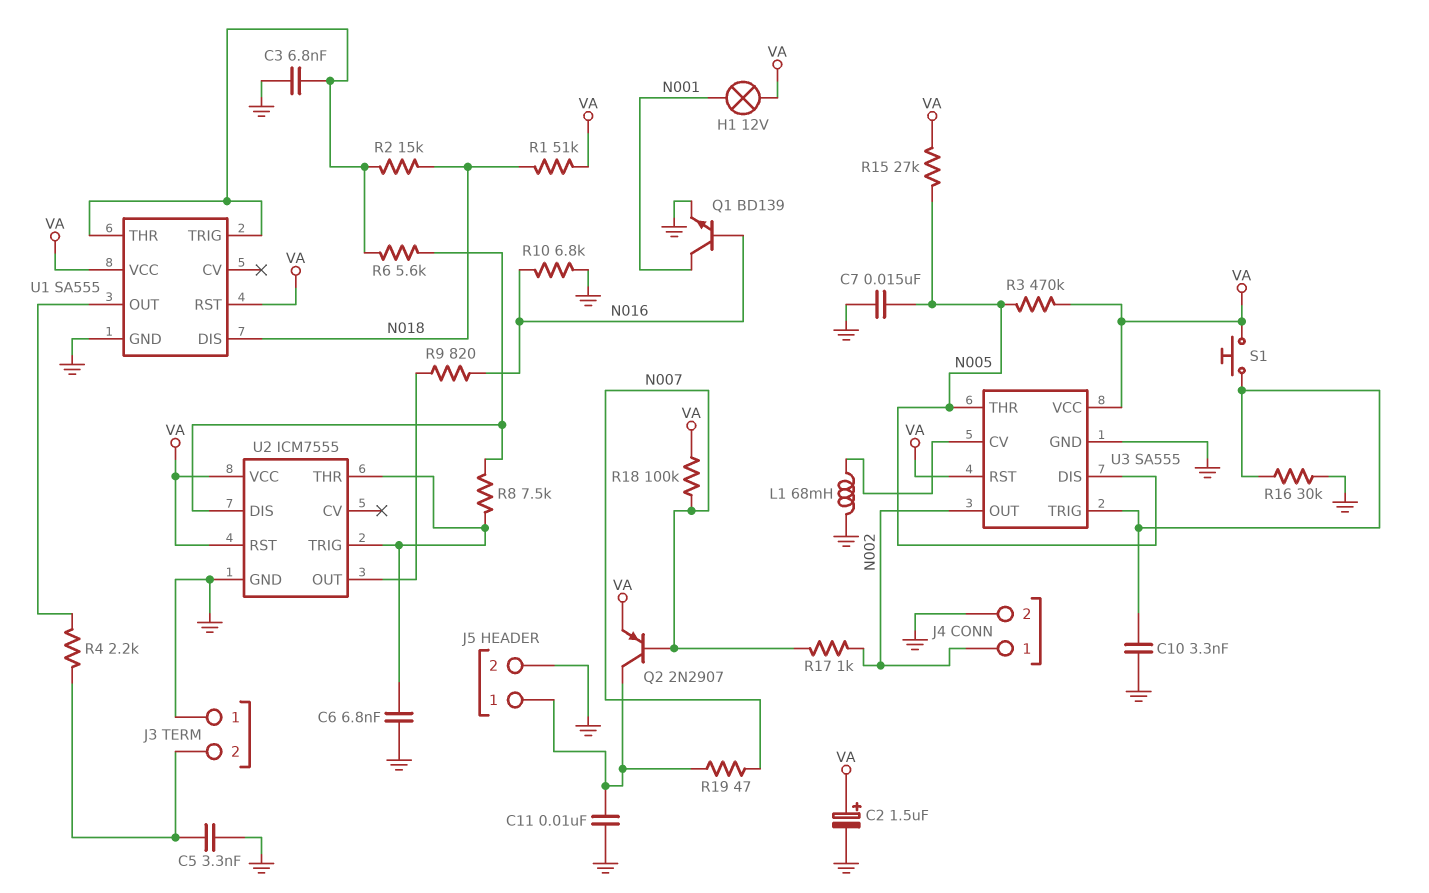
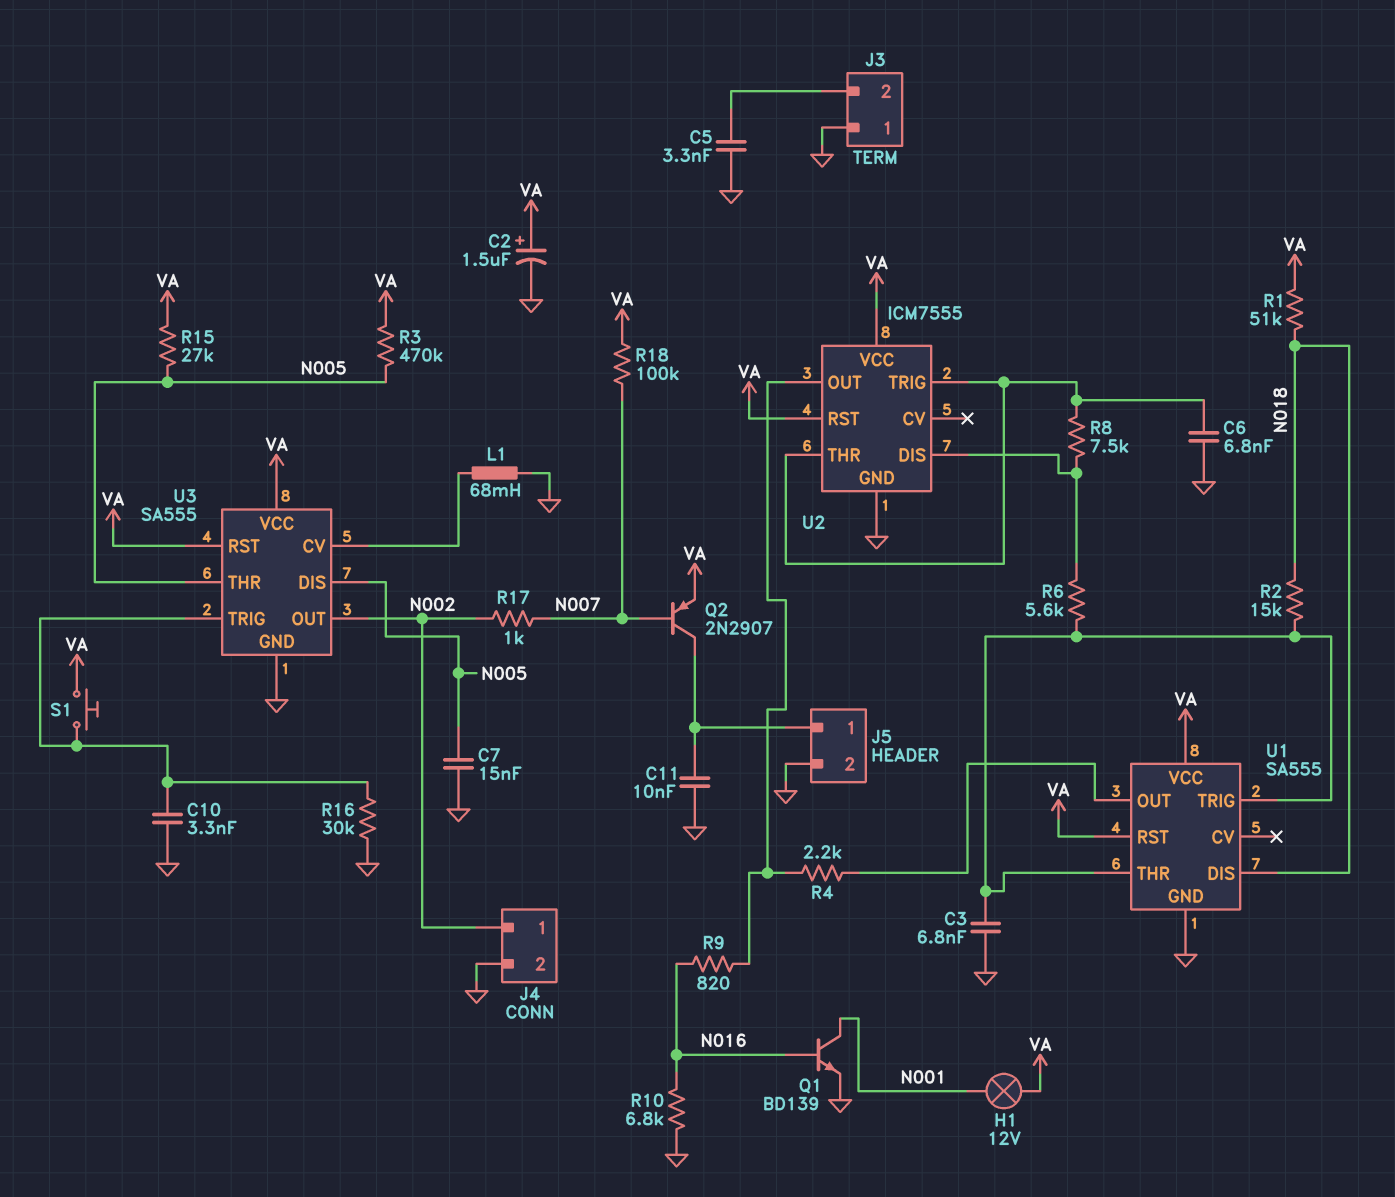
R4: 2.2k (J3/2, U1/OUT) -> 2.2k (U1/OUT, U2/OUT)
R19: 47 (J5/1, N007) -> none

